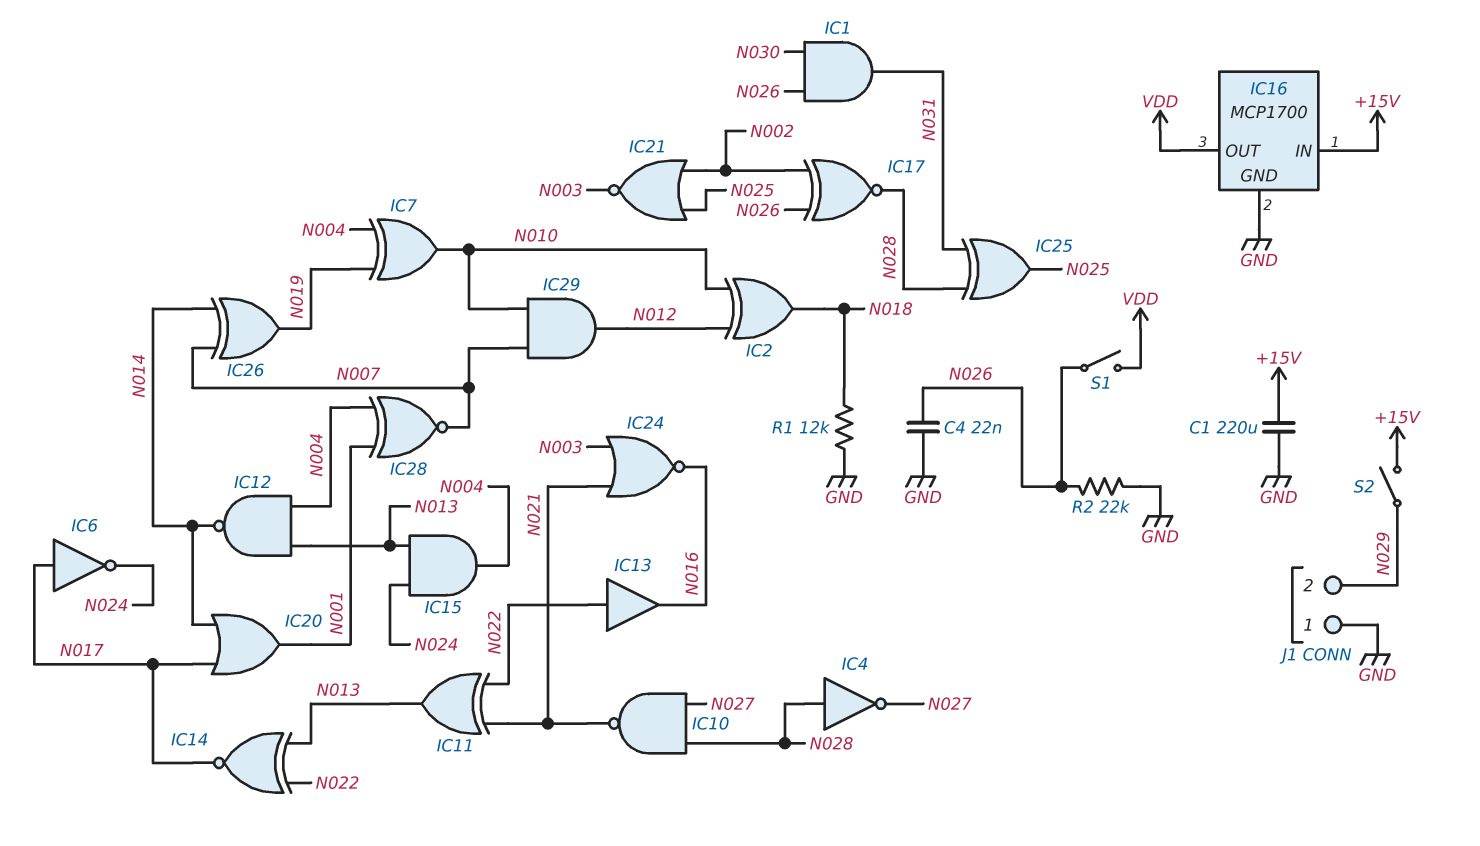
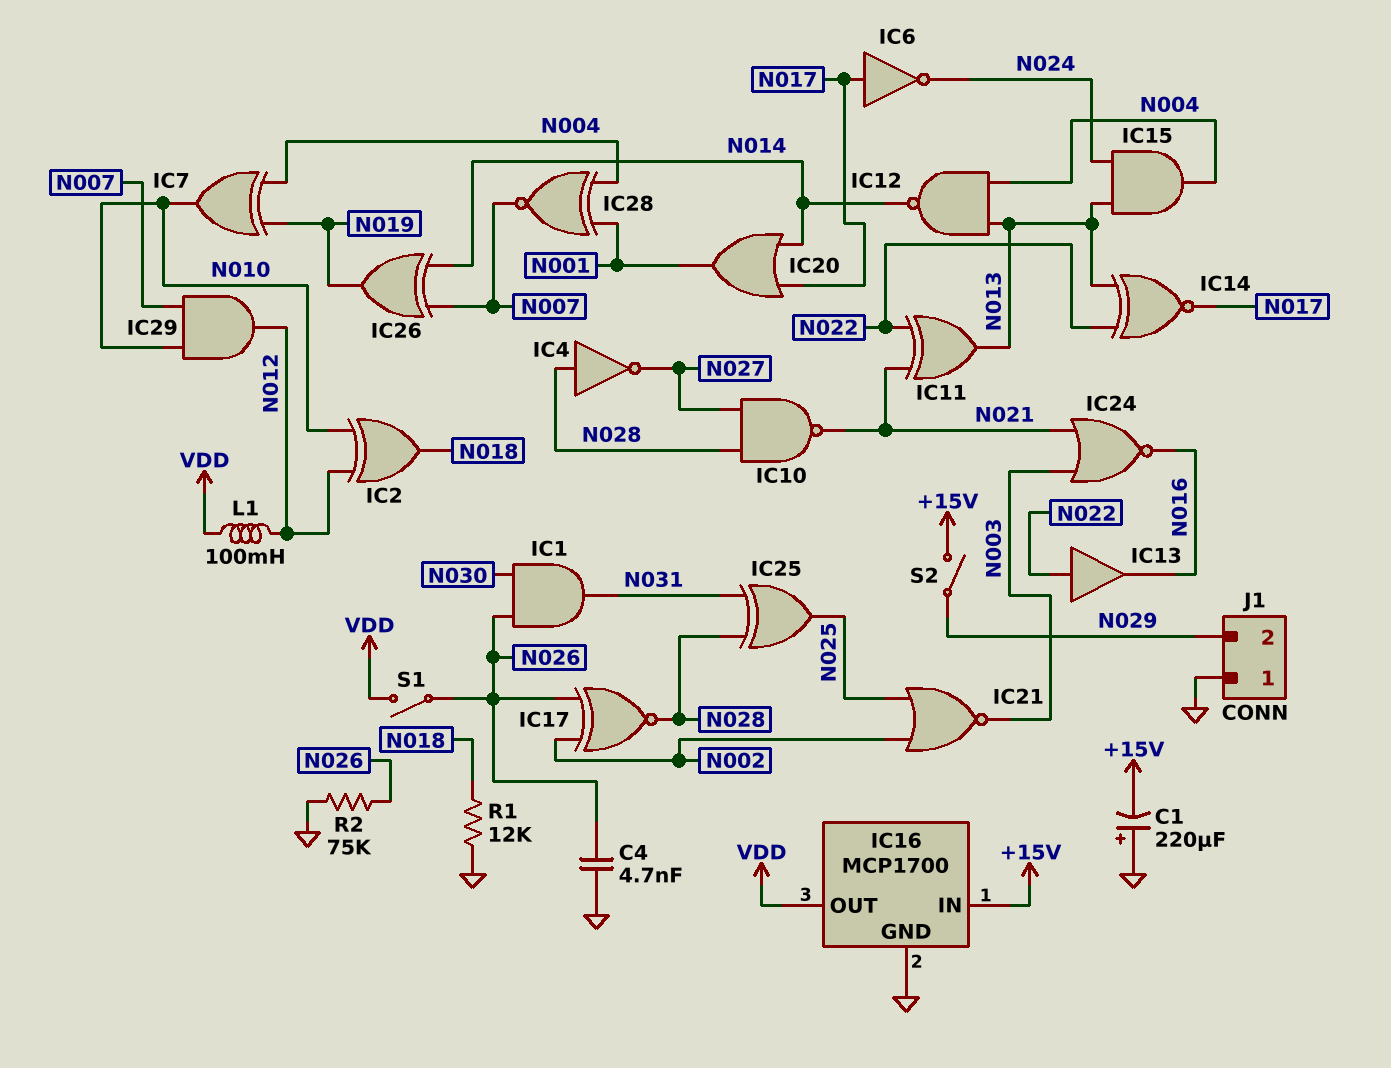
C1: 220uF (+15V, GND) -> 220uF (plus GND, minus +15V)
C4: 22nF (GND, N026) -> 4.7nF (GND, N026)
L1: none -> 100mH (N012, VDD)
R2: 22k (GND, N026) -> 75k (GND, N026)

